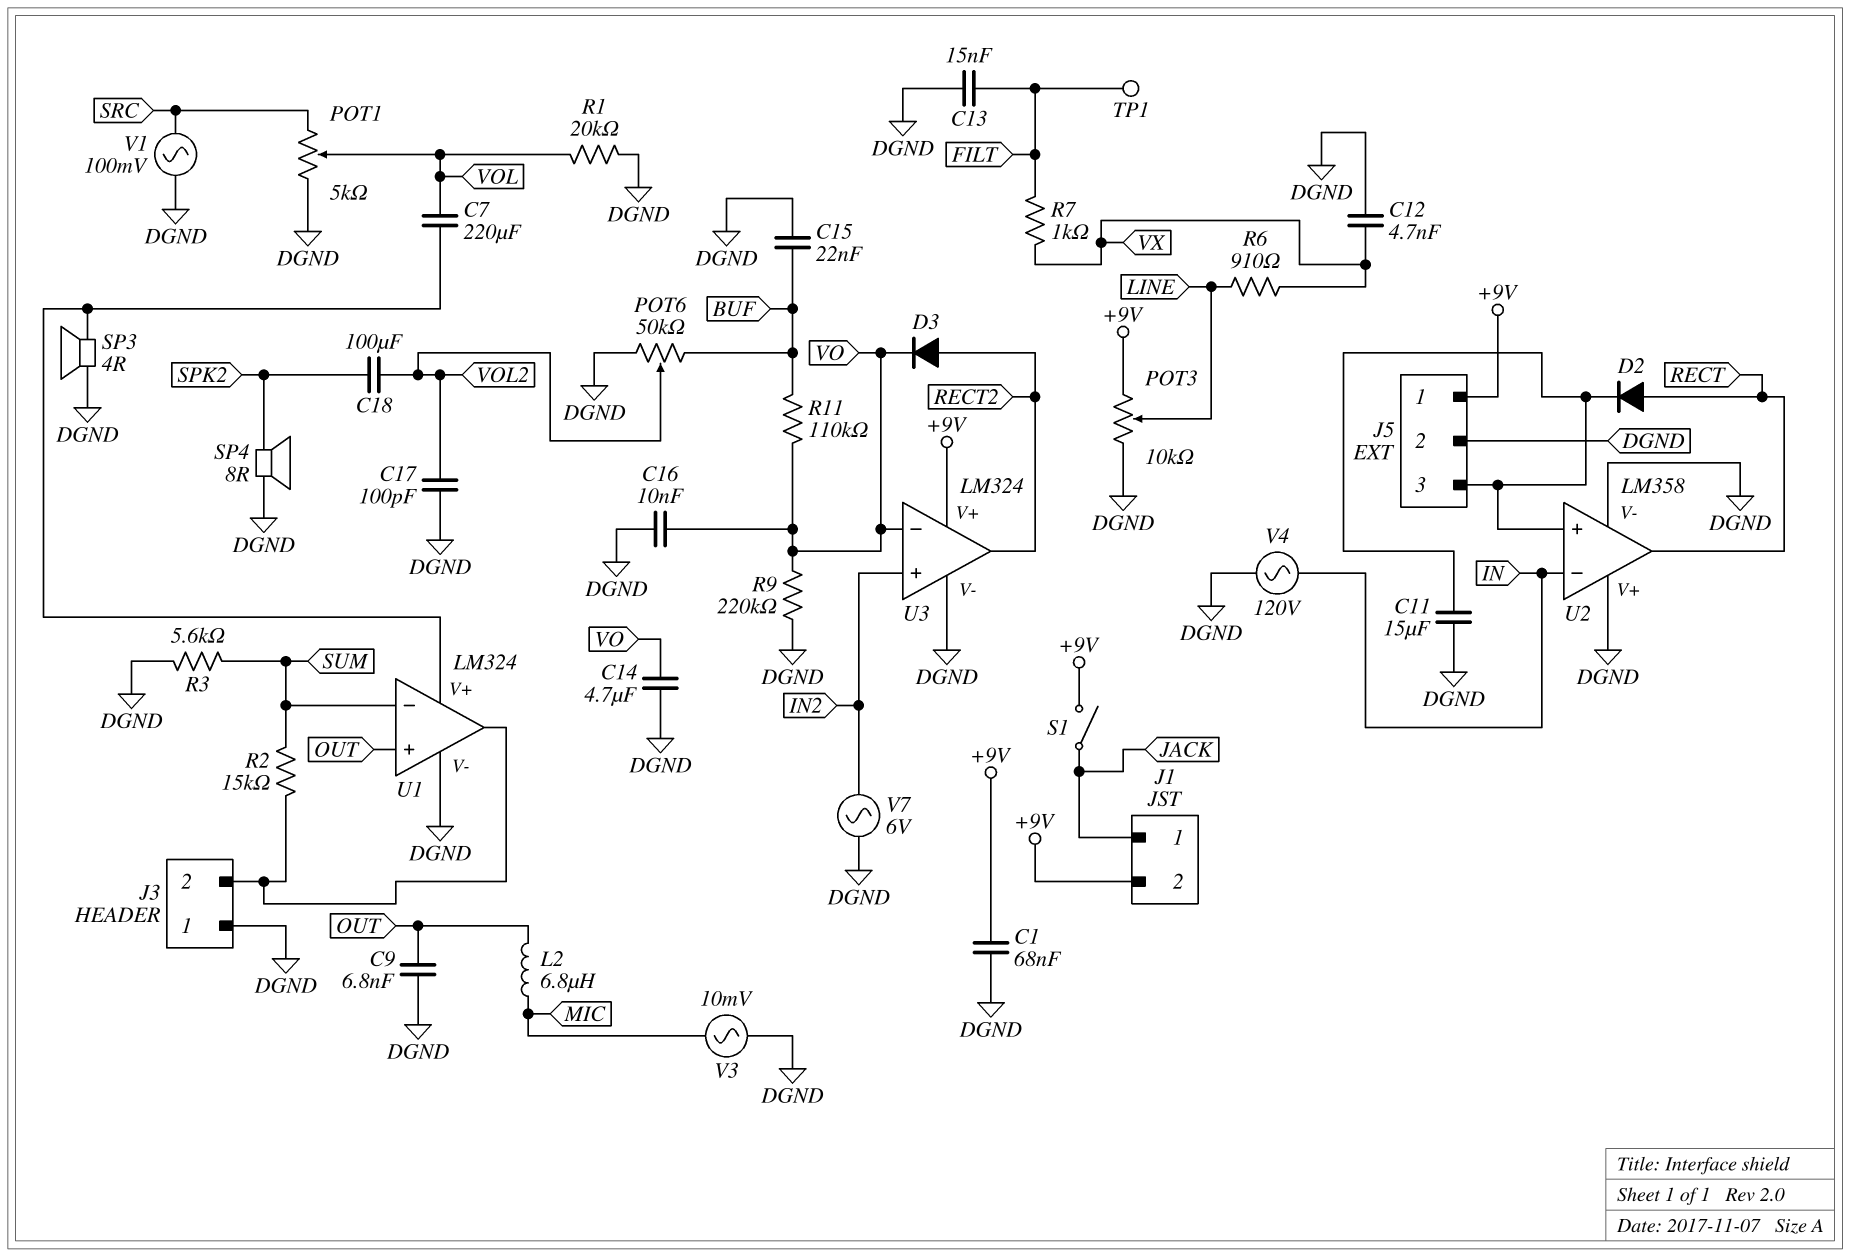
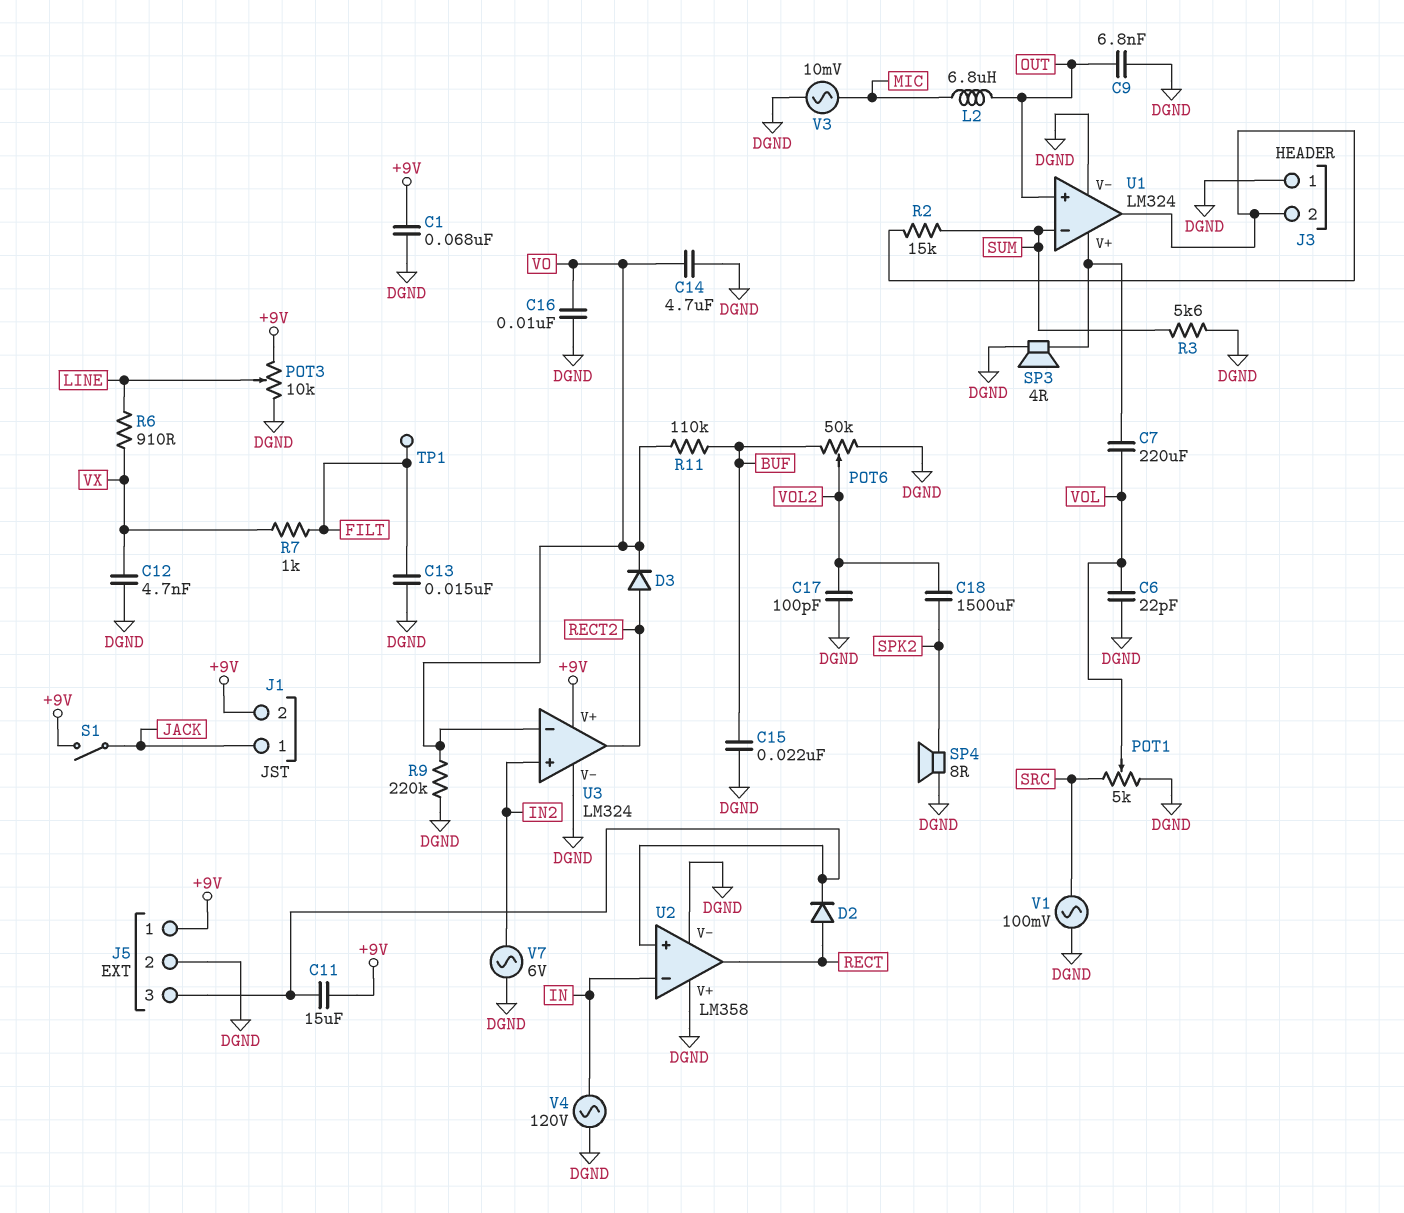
C6: none -> 22pF (DGND, VOL)
C11: 15uF (DGND, J5/3) -> 15uF (+9V, J5/3)
C18: 100uF (SPK2, VOL2) -> 1500uF (SPK2, VOL2)
R1: 20k (DGND, VOL) -> none

